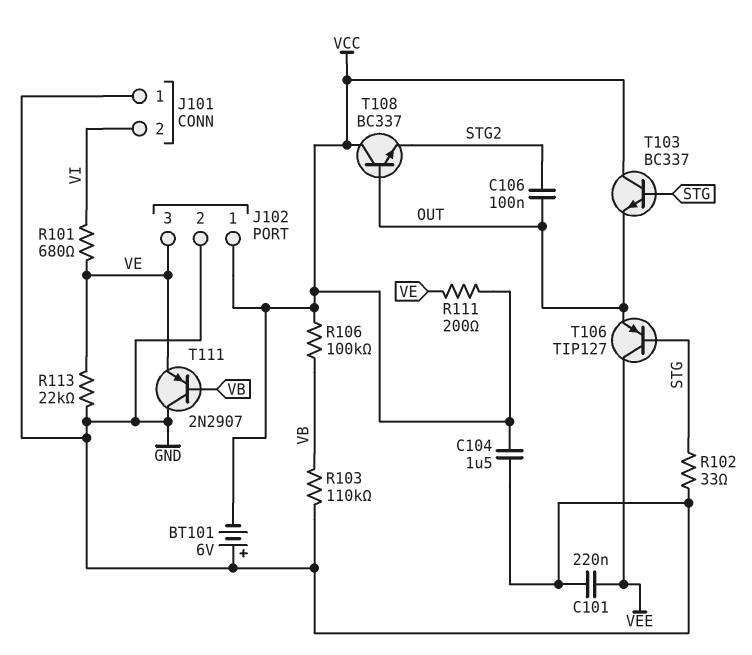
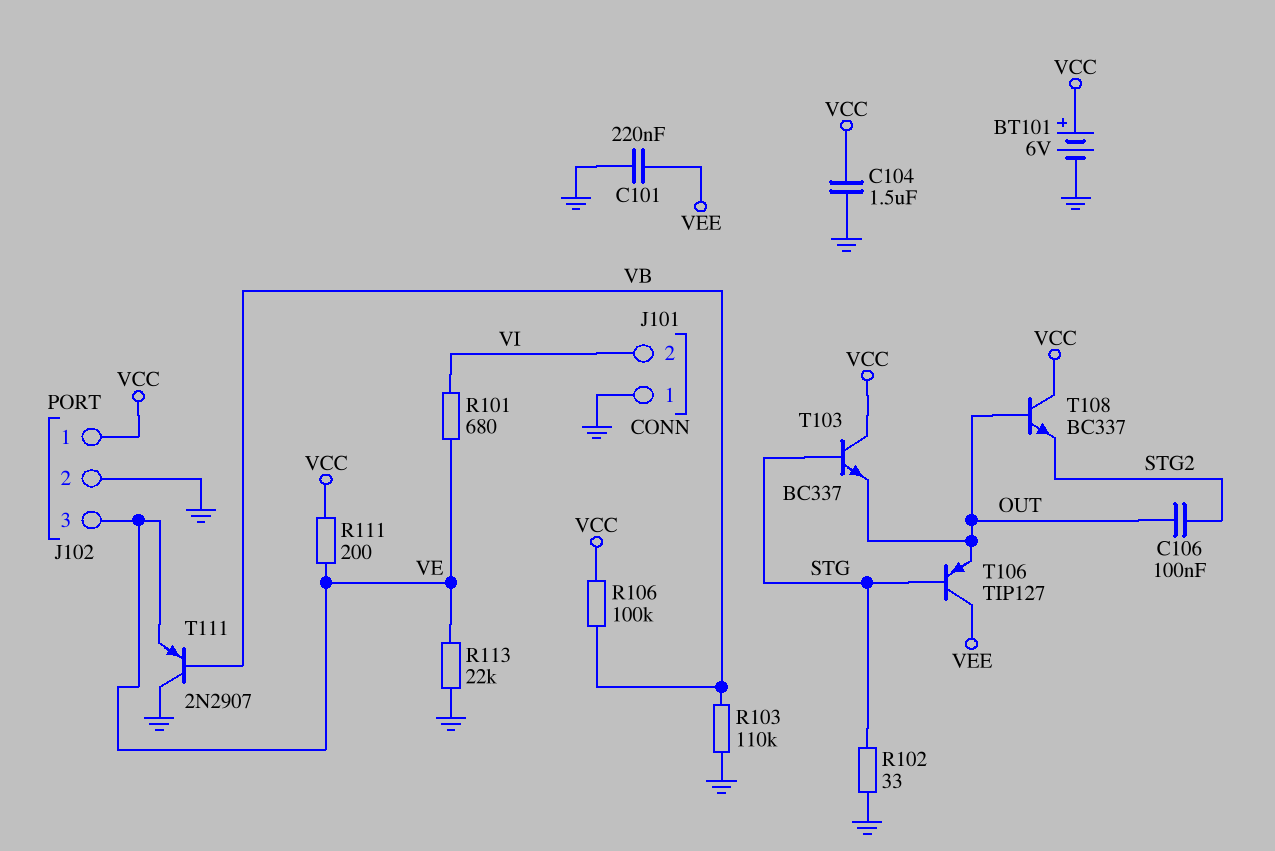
BT101: 6V (plus GND, minus VCC) -> 6V (plus VCC, minus GND)

